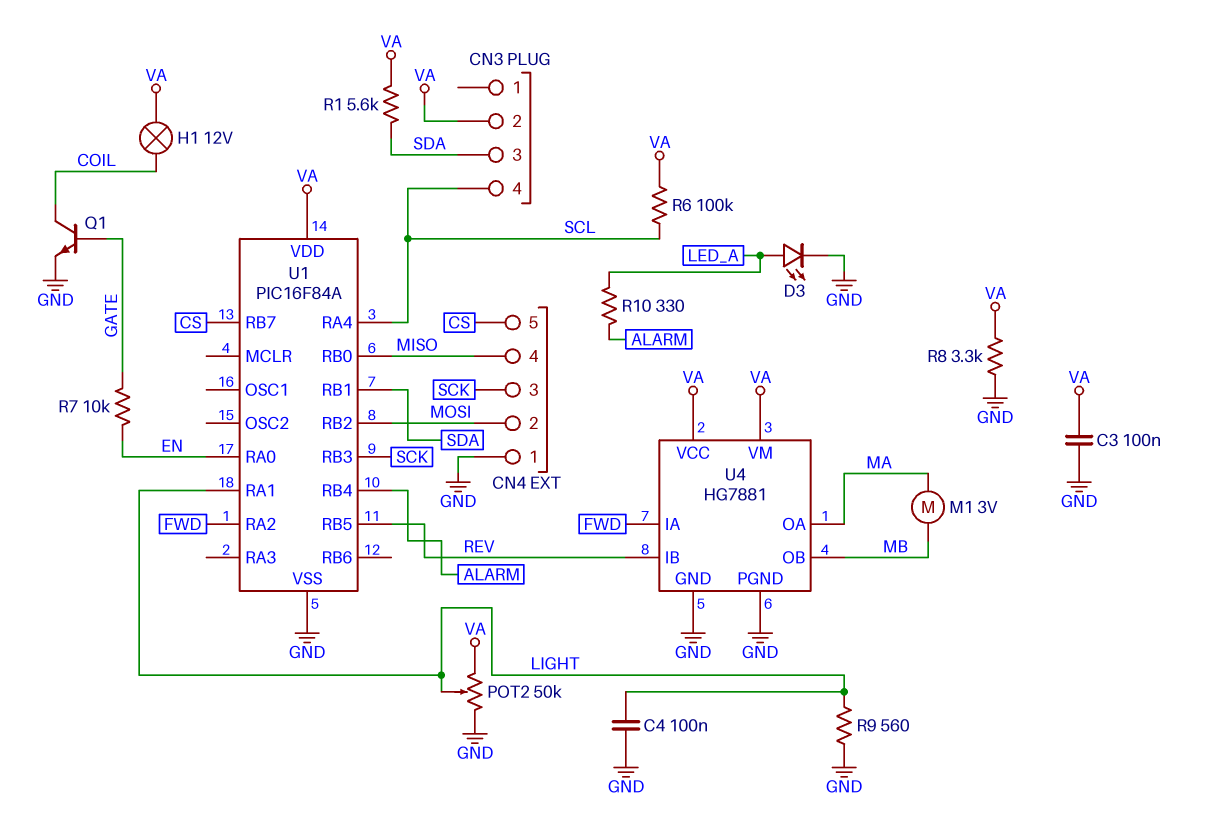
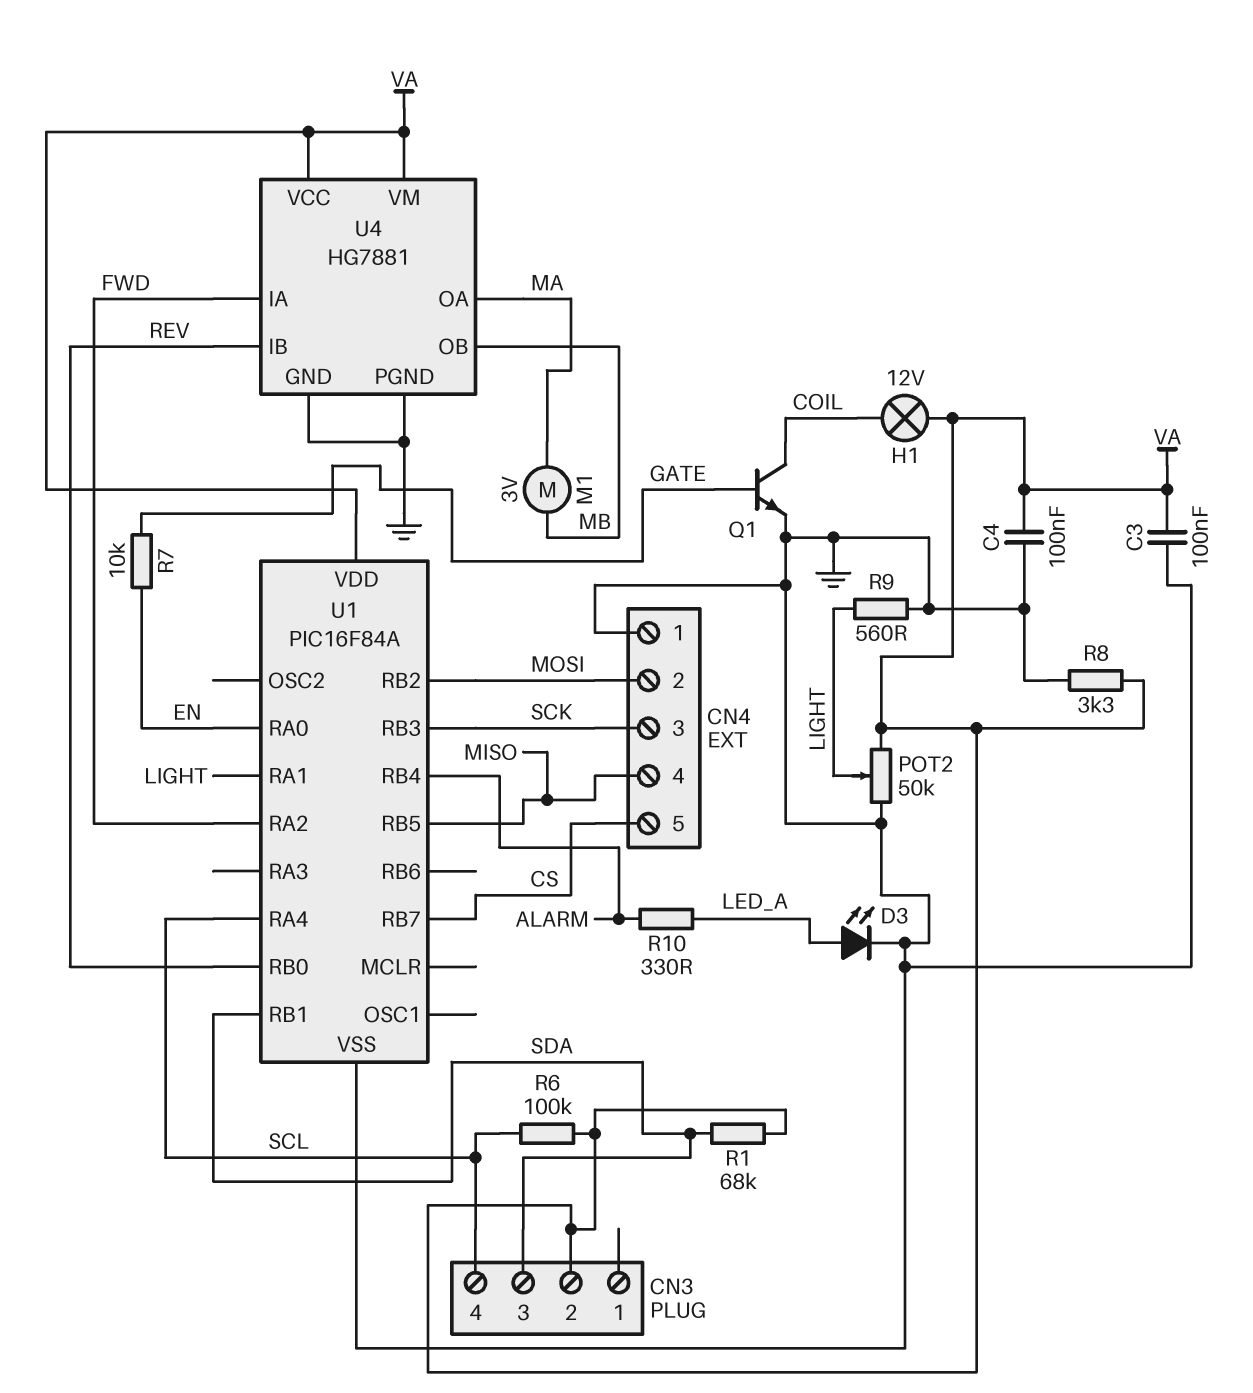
C4: 100nF (GND, LIGHT) -> 100nF (GND, VA)
R1: 5.6k (SDA, VA) -> 68k (SDA, VA)
U1 pin RB0: MISO -> REV
U1 pin RB5: REV -> MISO

